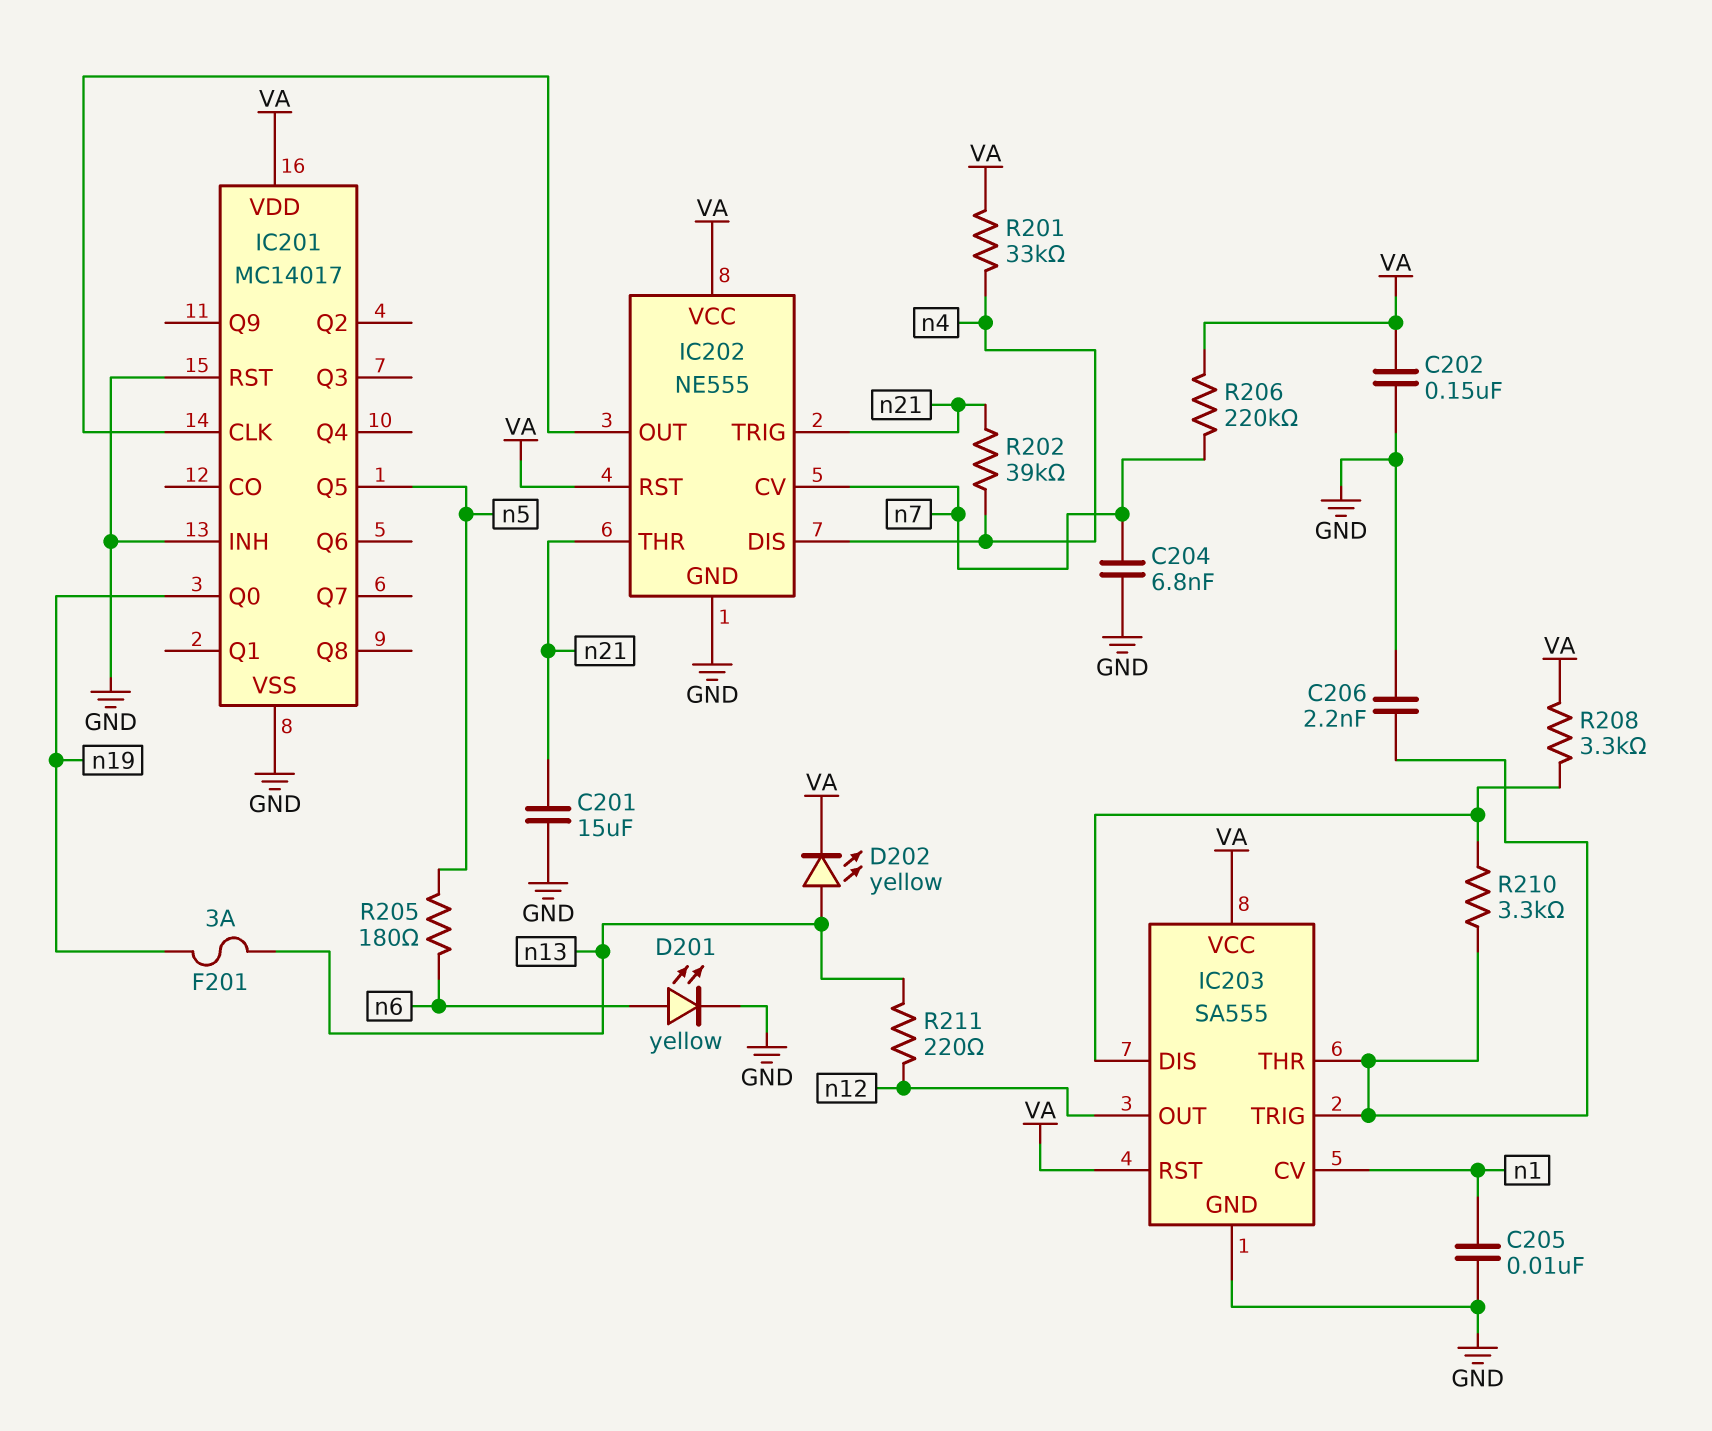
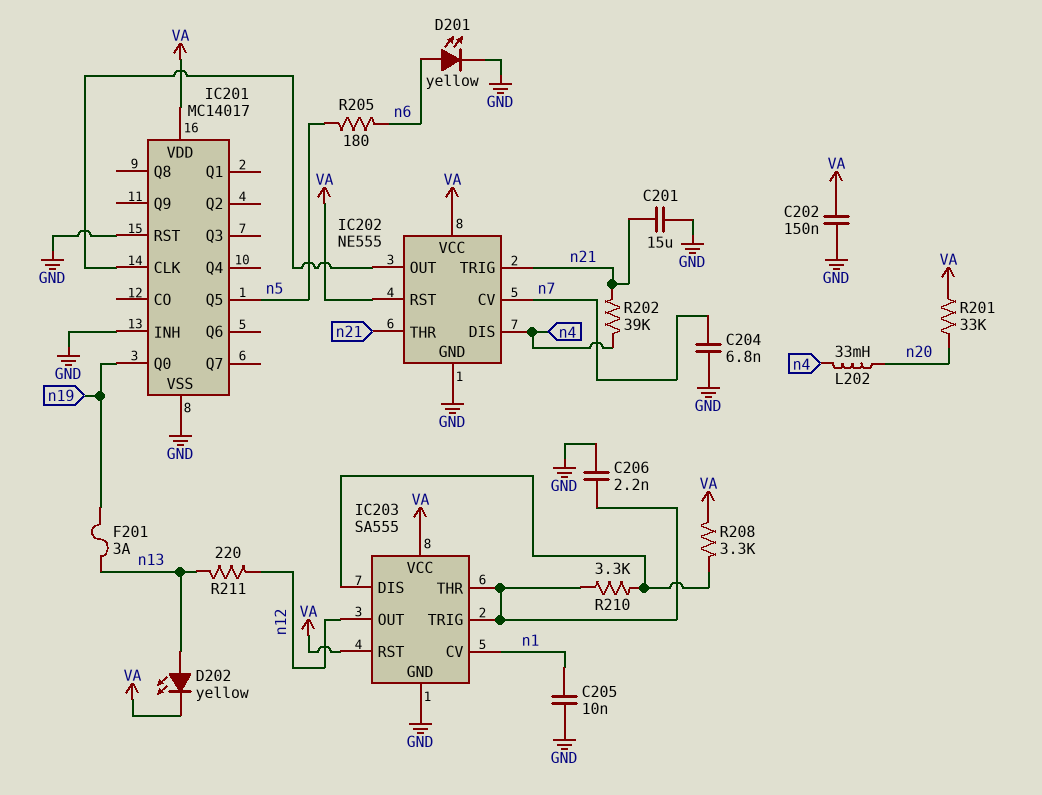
L202: none -> 33mH (n4, n20)
R201: 33k (VA, n4) -> 33k (VA, n20)
R206: 220k (VA, n7) -> none

